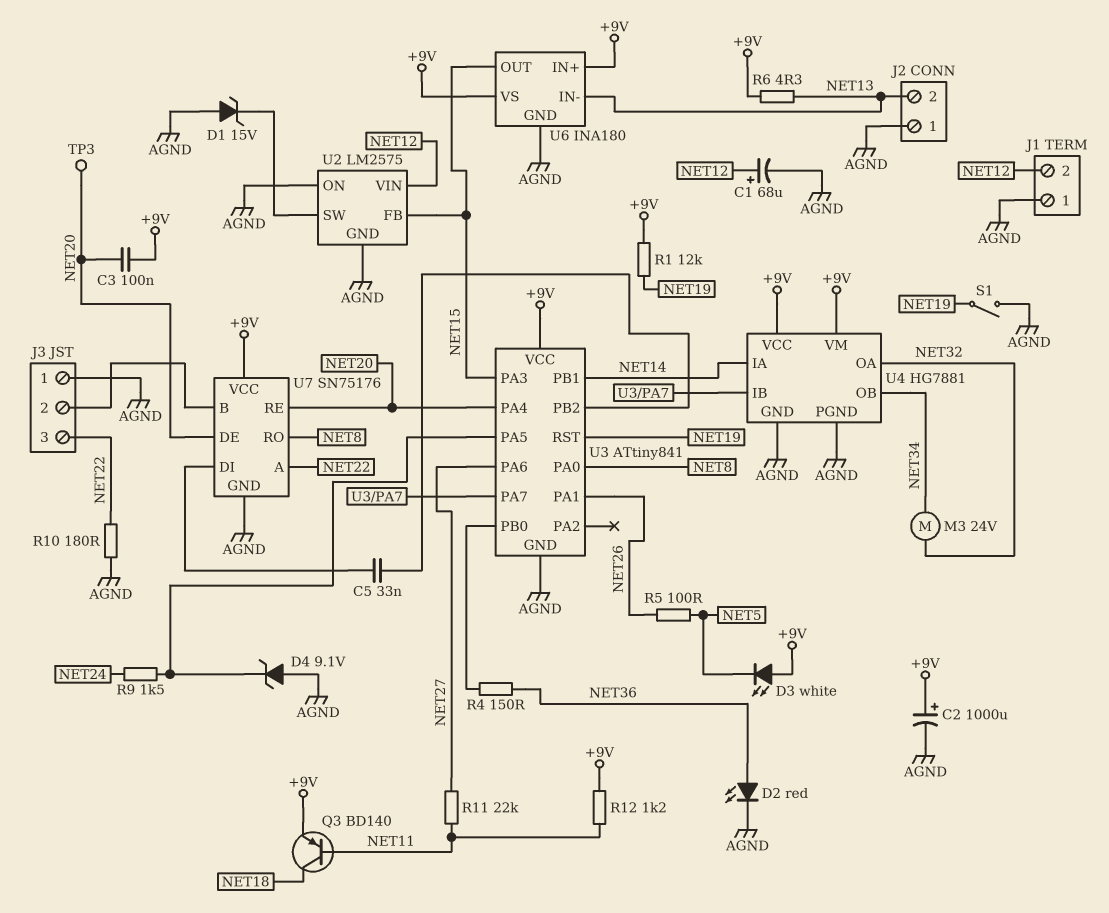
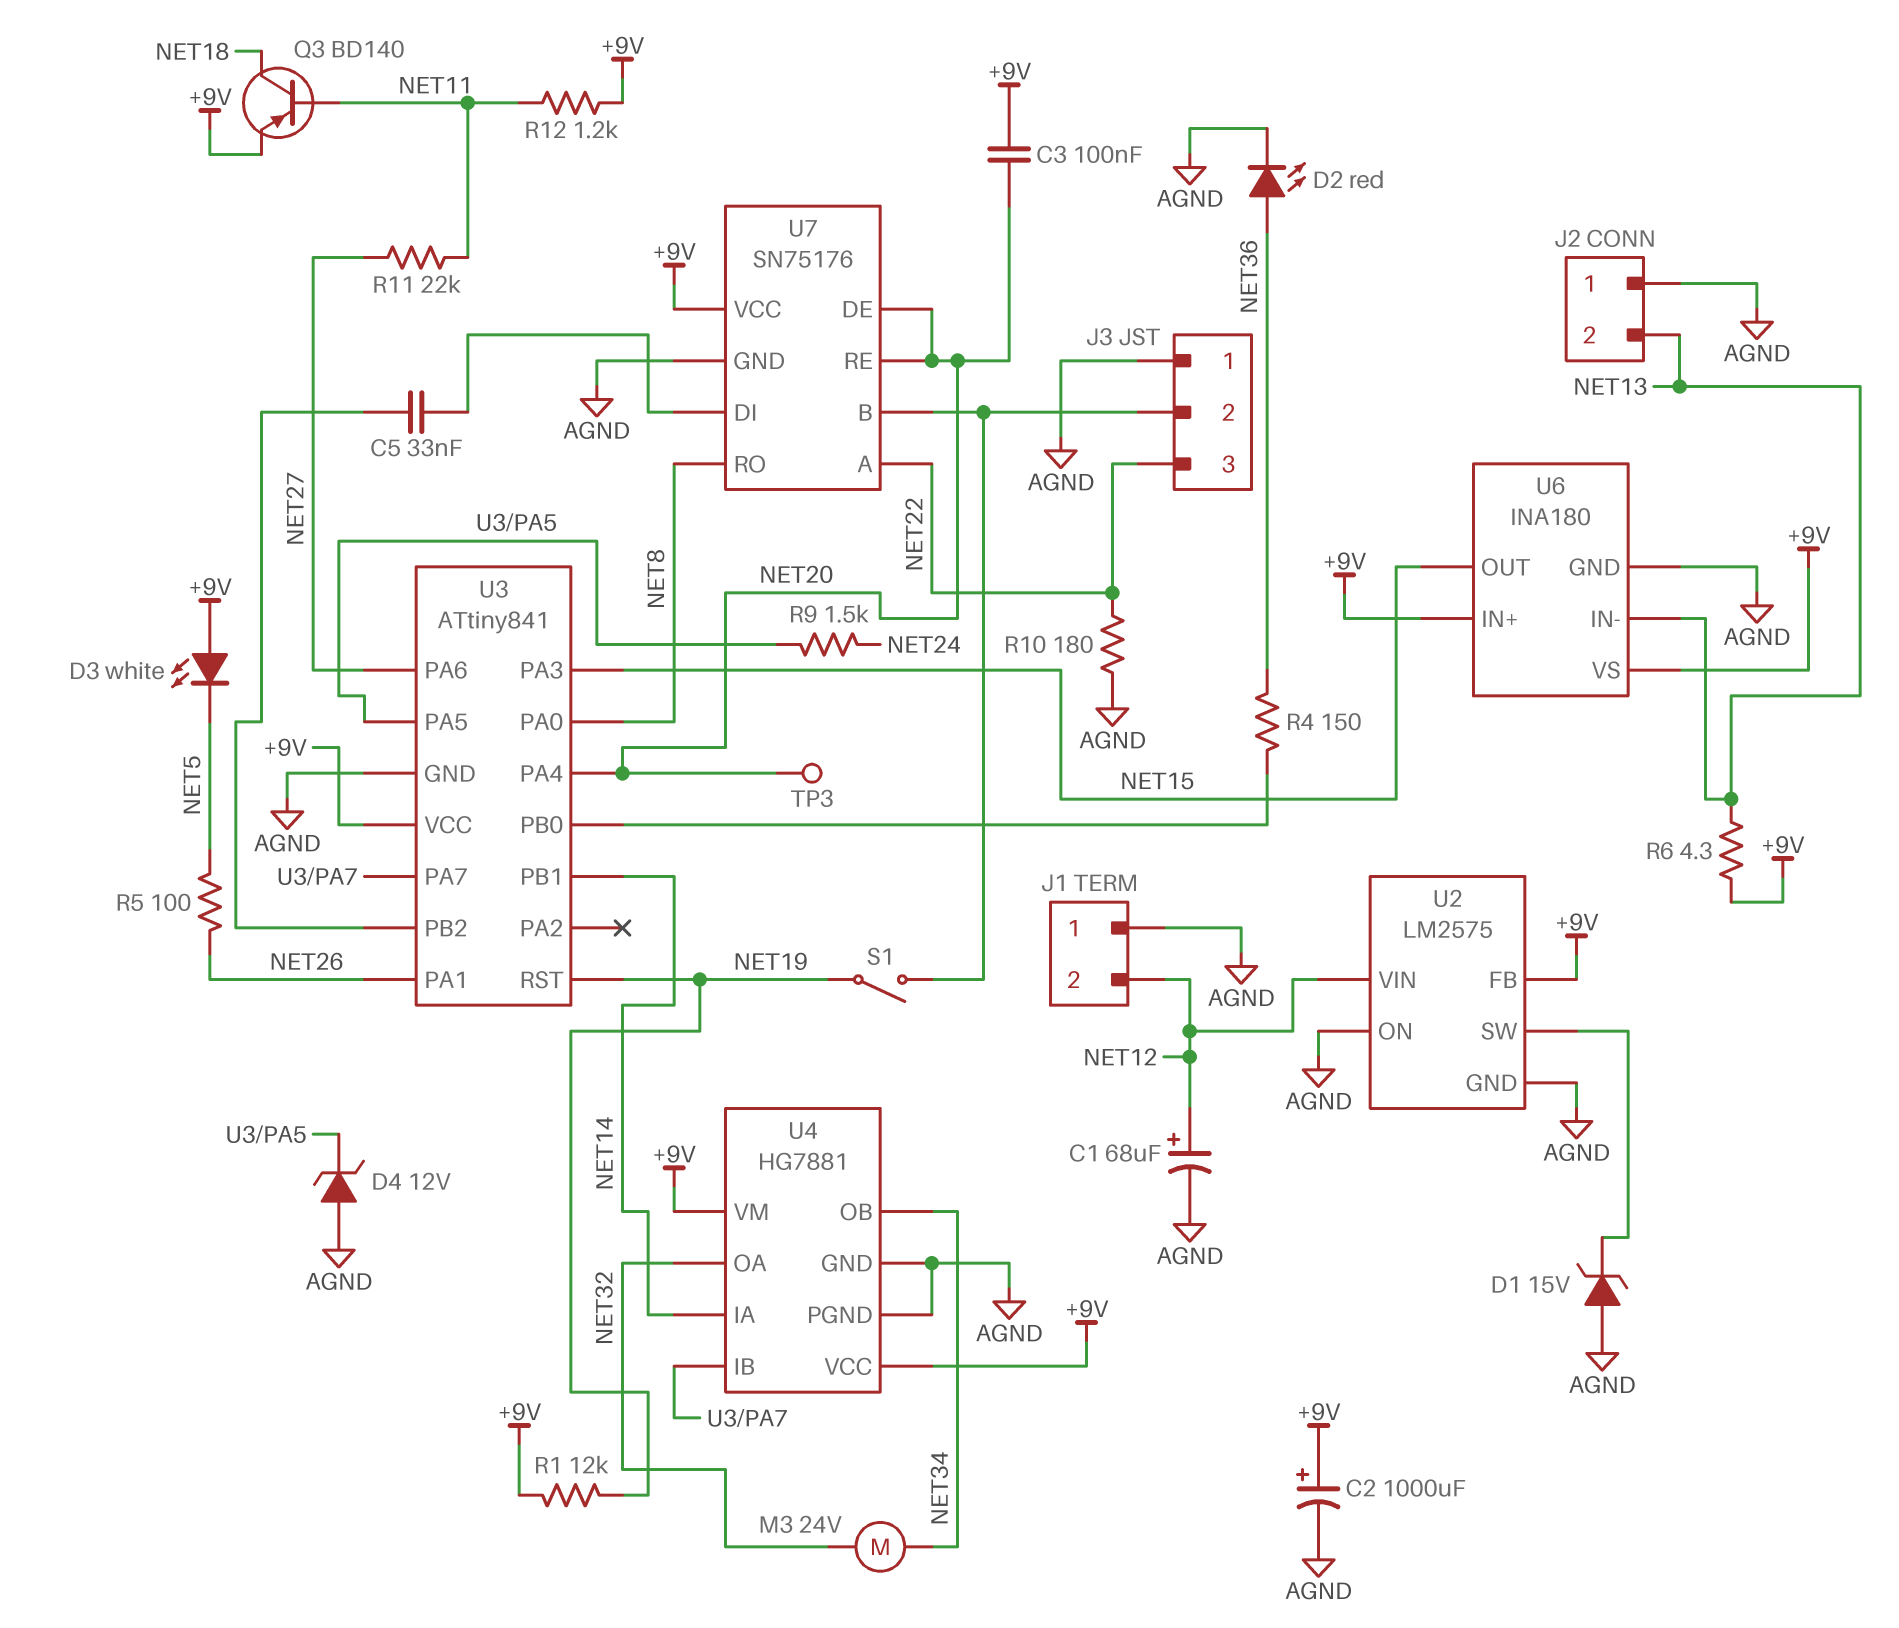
D4: zener 9.1V (A AGND, K U3/PA5) -> zener 12V (A AGND, K U3/PA5)
S1: switch (AGND, NET19) -> switch (J3/2, NET19)
U2 pin FB: NET15 -> +9V

